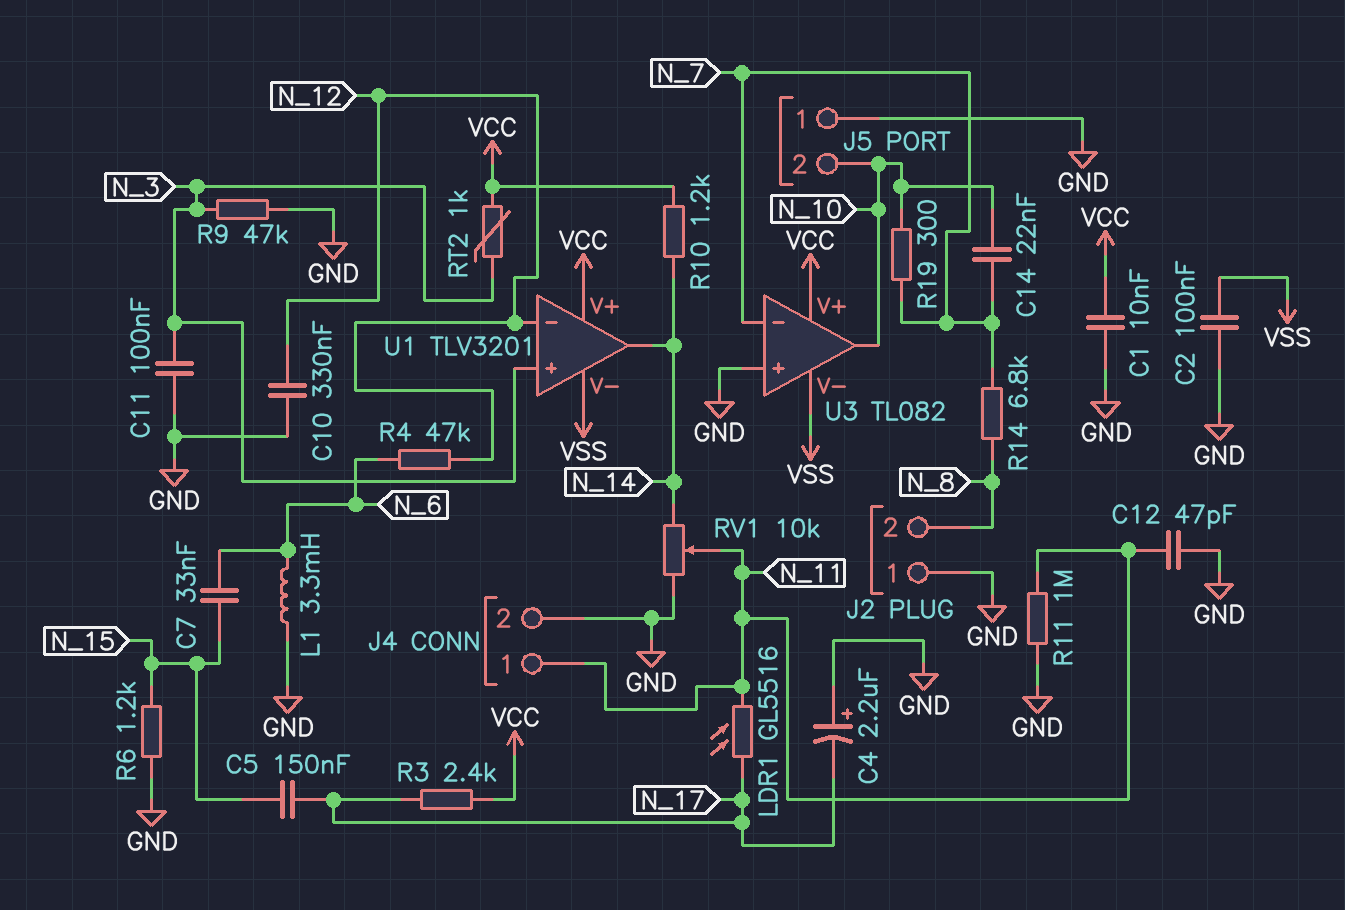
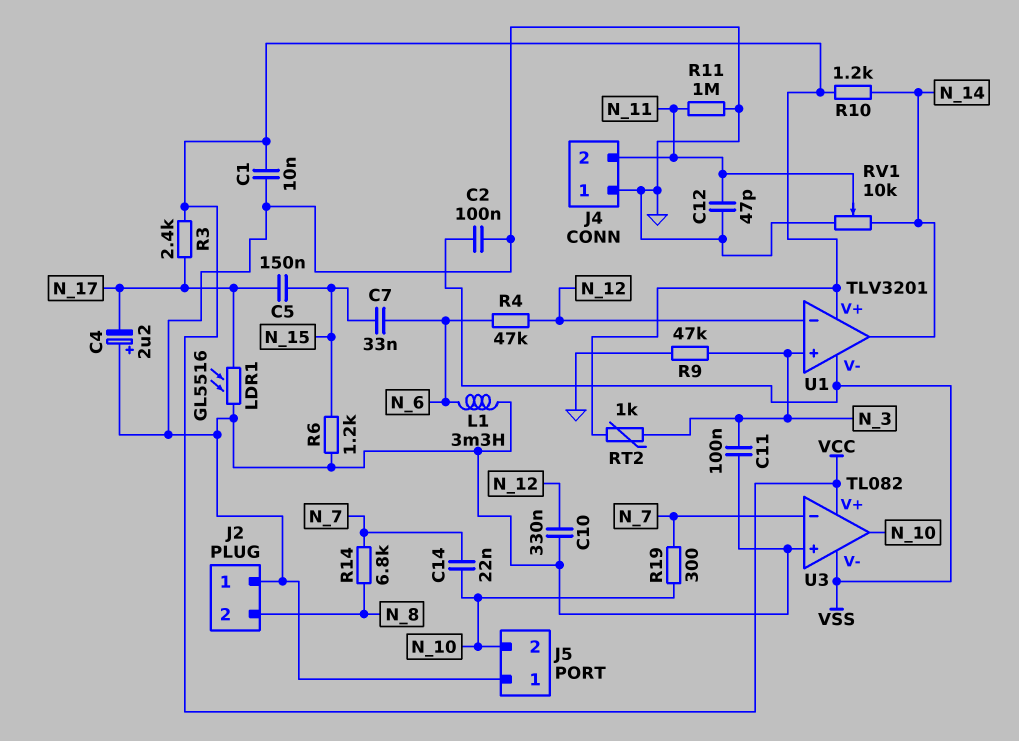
J4 pin 1: N_11 -> GND
J4 pin 2: GND -> N_11
LDR1: GL5516 (N_11, N_17) -> GL5516 (GND, N_17)

